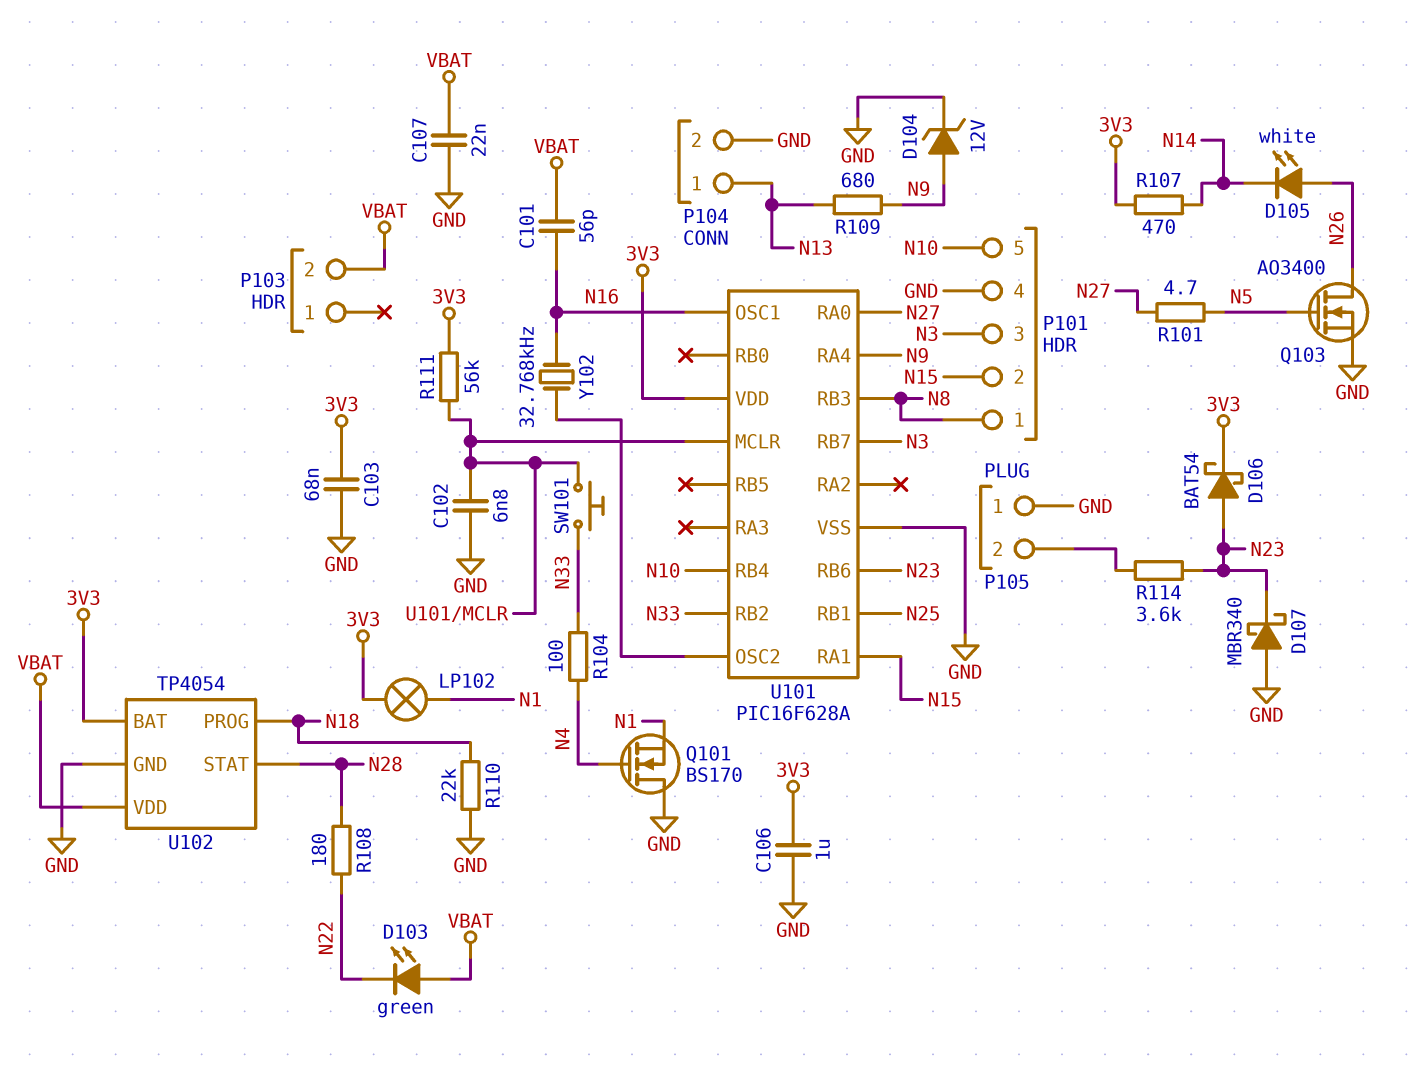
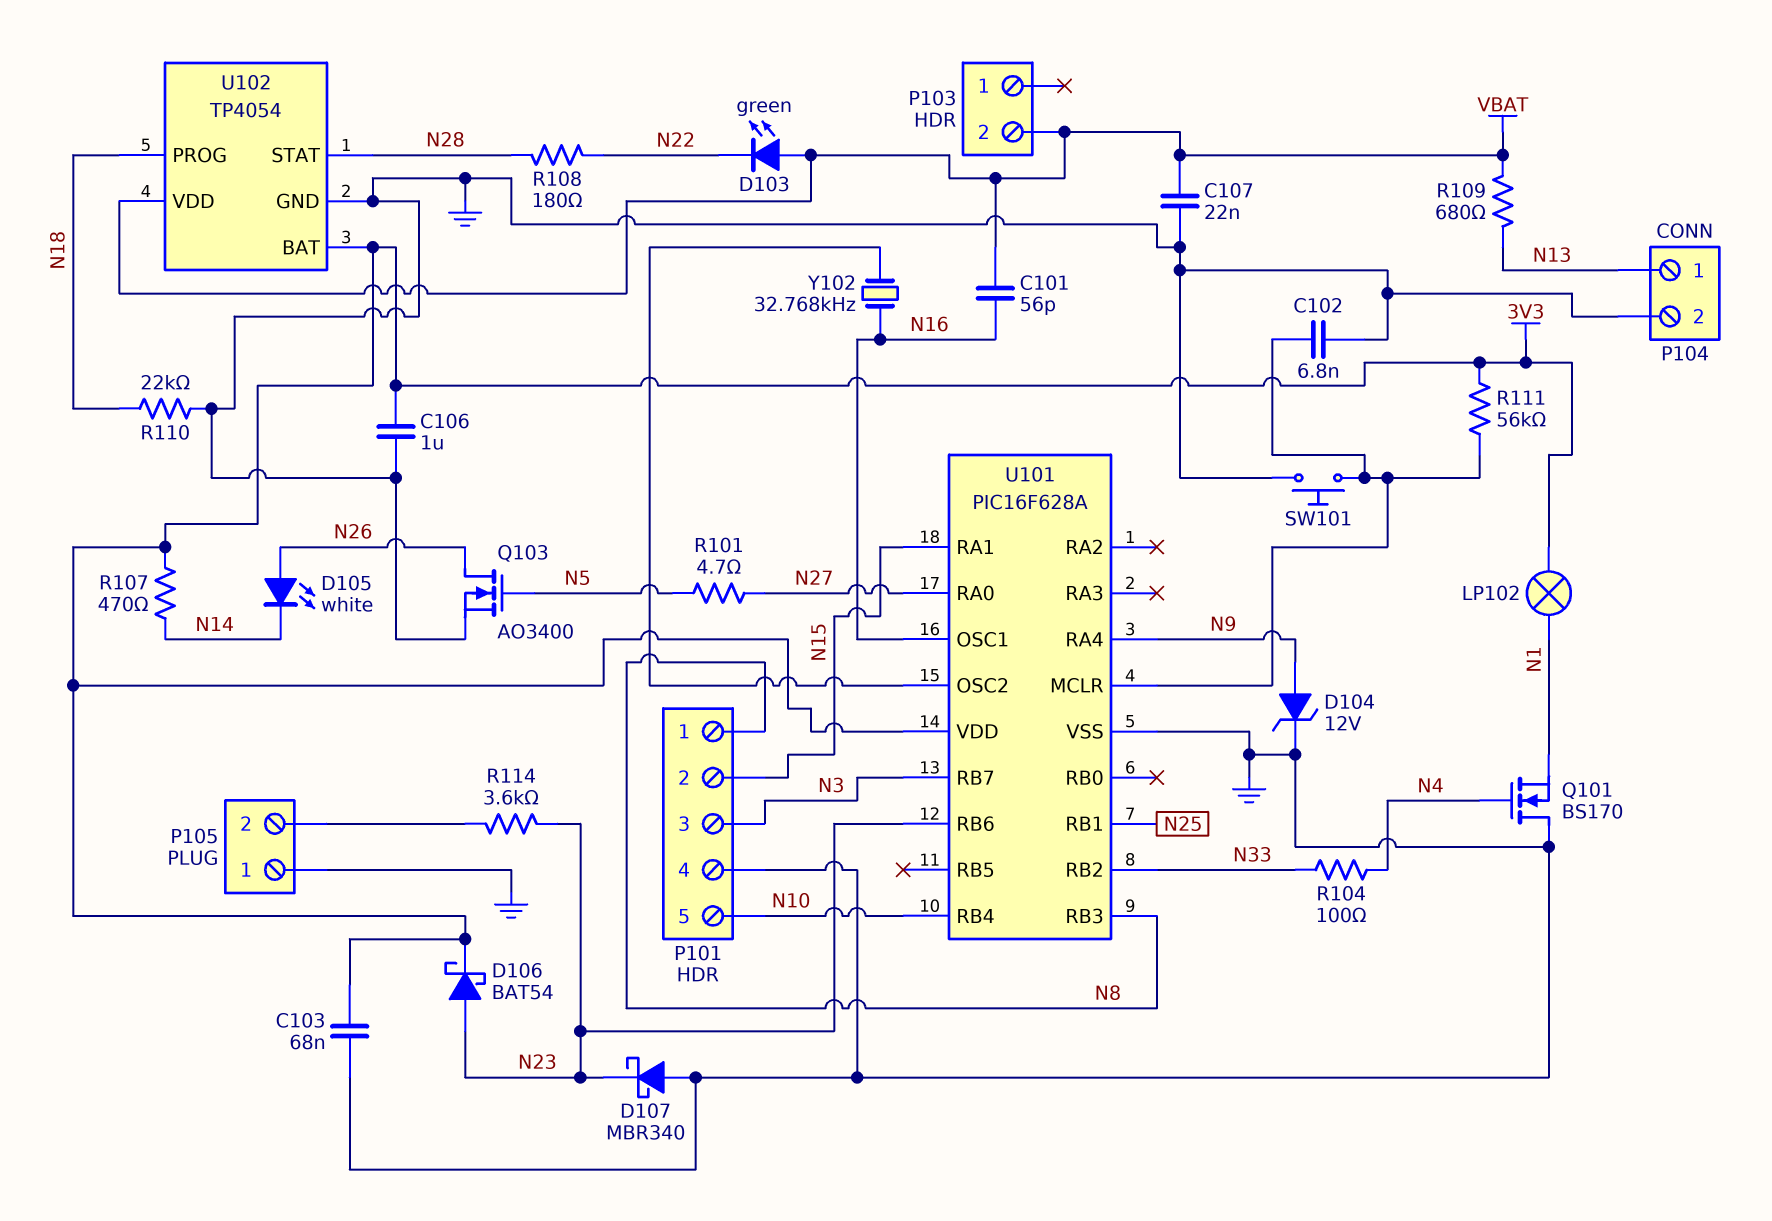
R109: 680 (N9, N13) -> 680 (N13, VBAT)
SW101: button (N33, U101/MCLR) -> button (GND, U101/MCLR)

